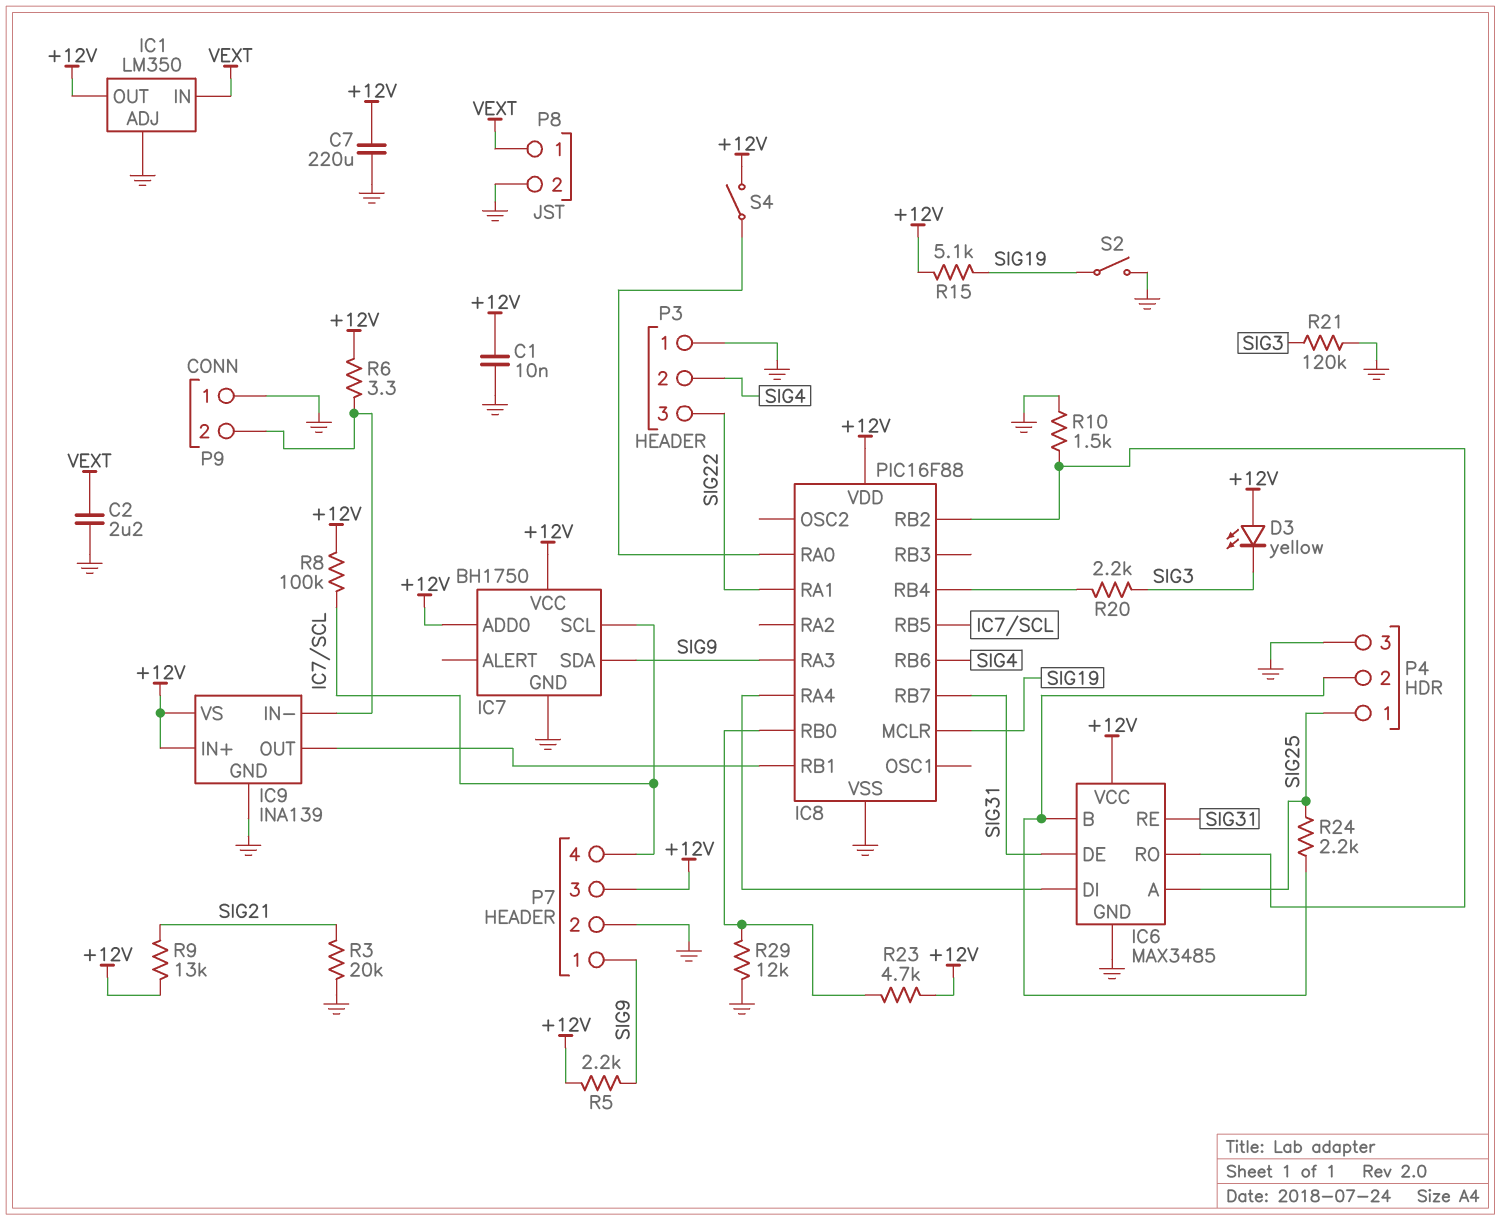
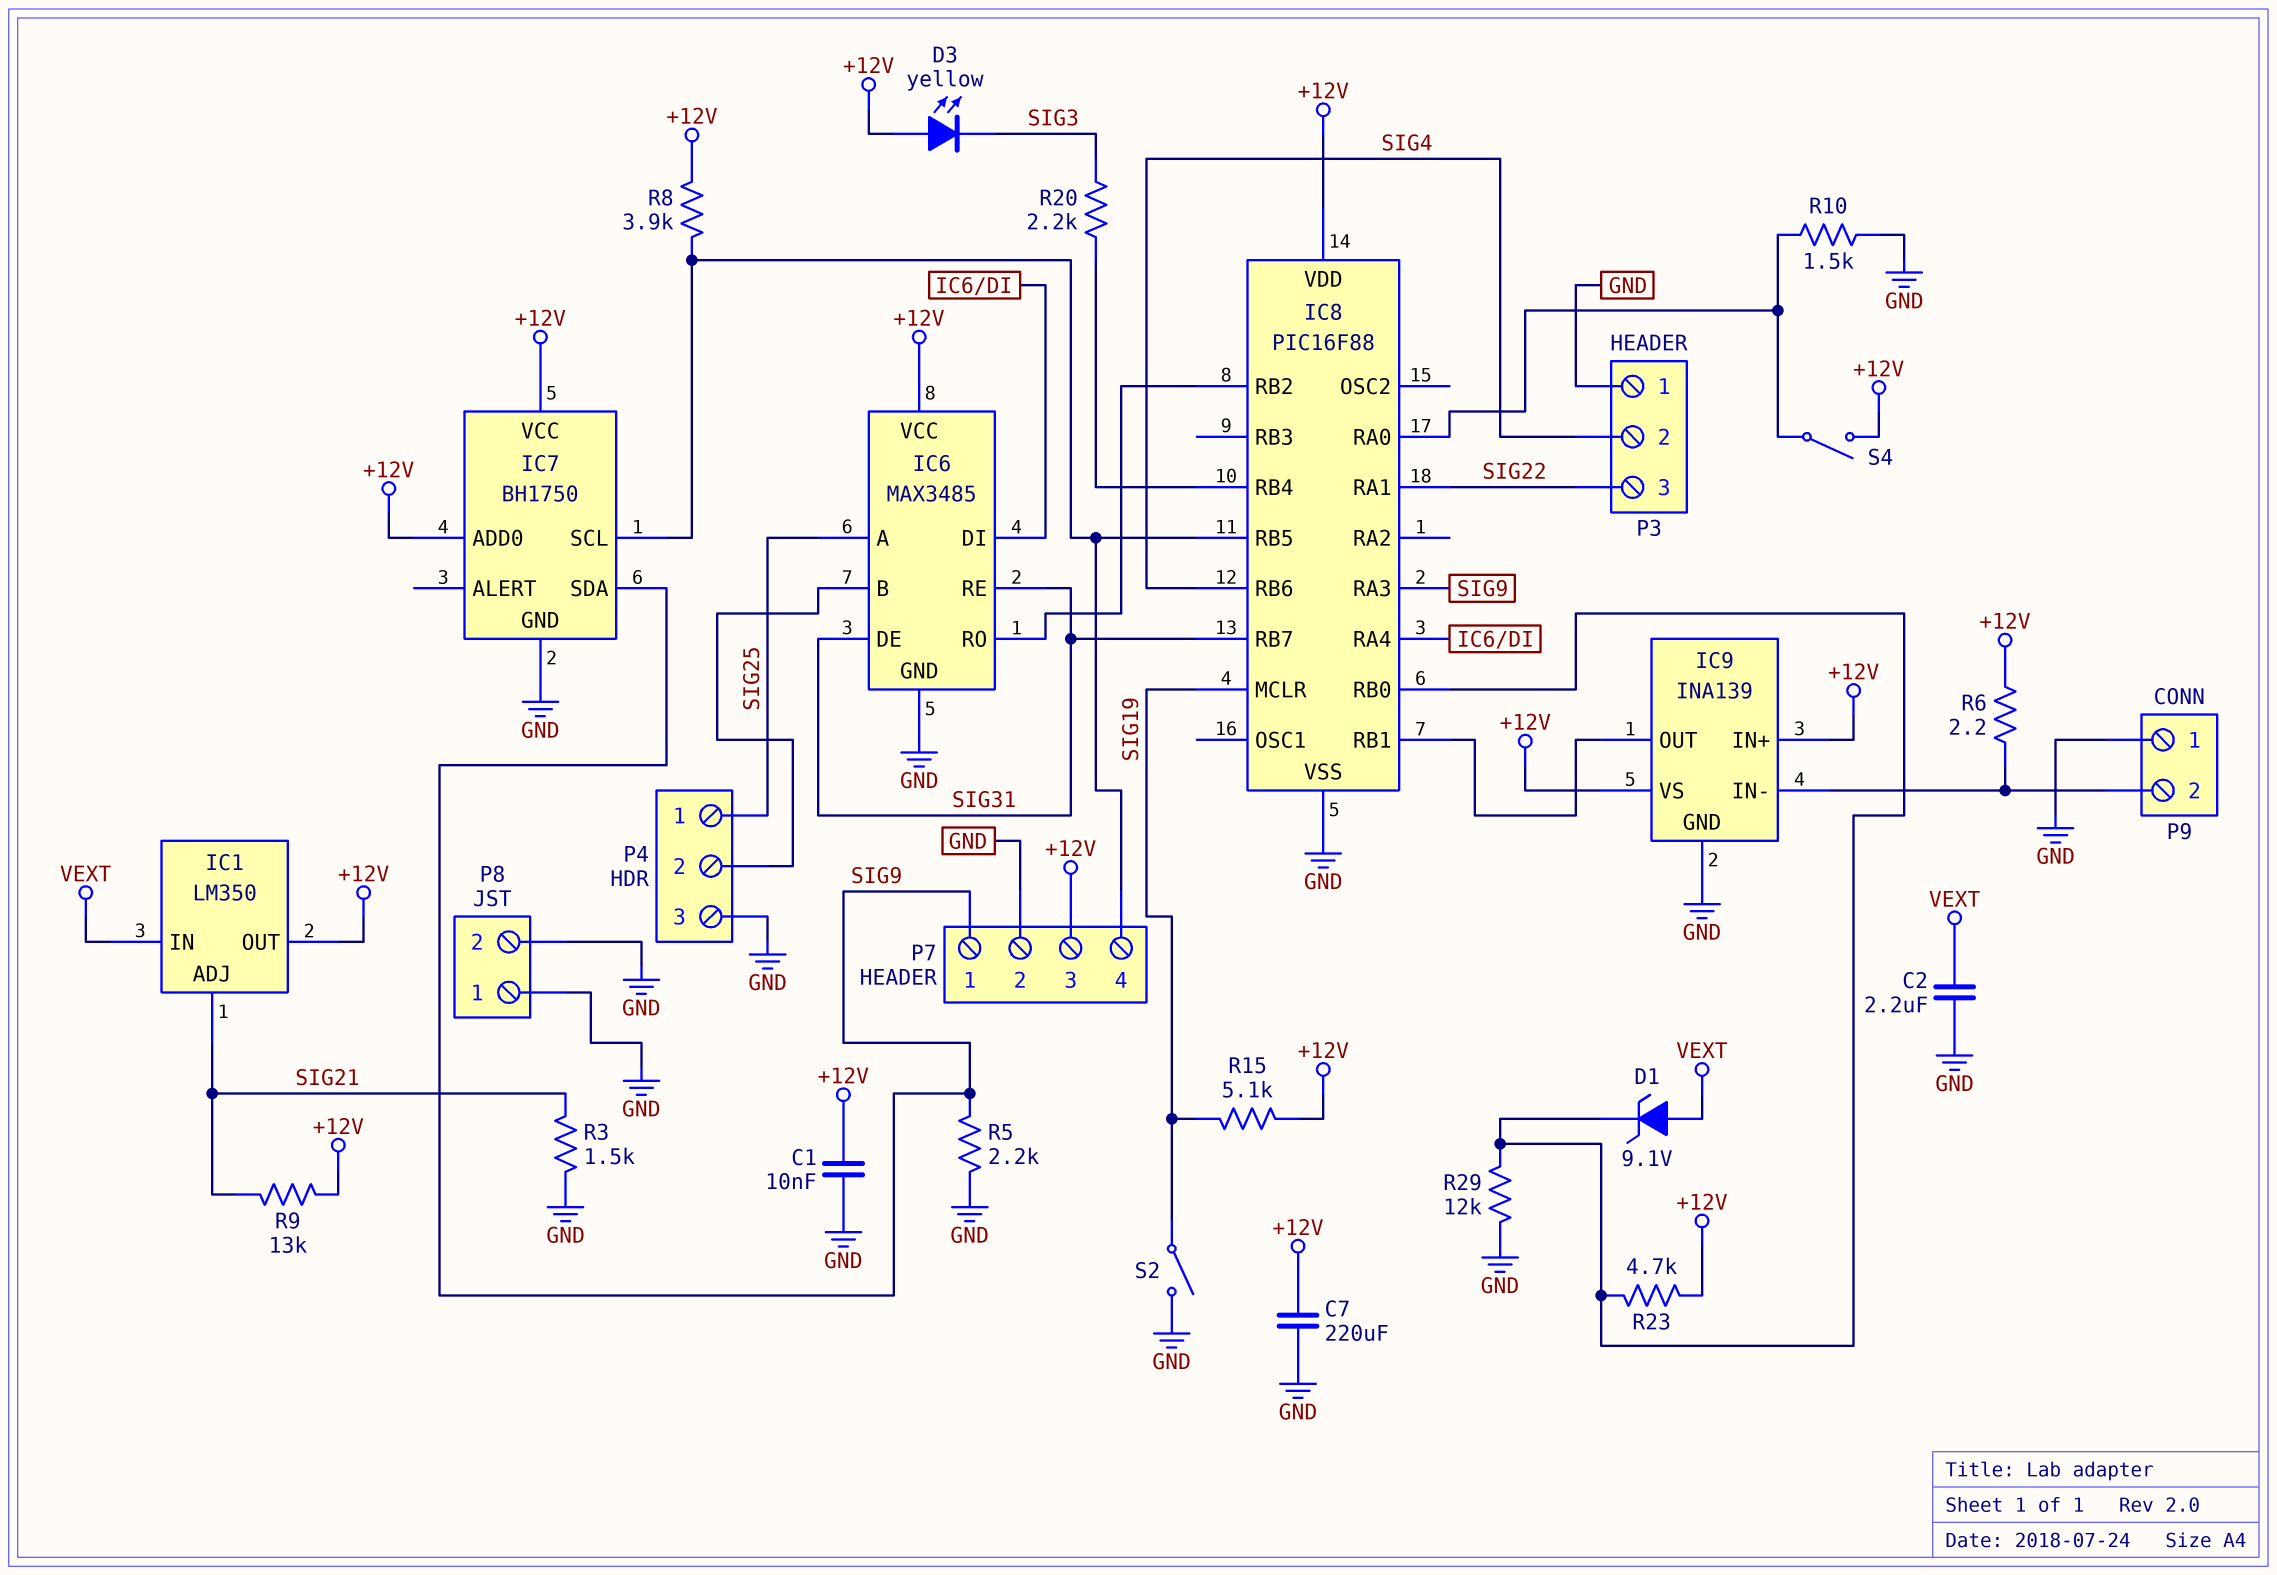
D1: none -> zener 9.1V (A VEXT, K IC8/RB0)
IC1 pin ADJ: GND -> SIG21
P8 pin 1: VEXT -> GND
R3: 20k (GND, SIG21) -> 1.5k (GND, SIG21)
R5: 2.2k (+12V, SIG9) -> 2.2k (GND, SIG9)
R6: 3.3 (+12V, IC9/IN-) -> 2.2 (+12V, IC9/IN-)
R8: 100k (+12V, IC7/SCL) -> 3.9k (+12V, IC7/SCL)
R10: 1.5k (GND, IC6/RO) -> 1.5k (GND, IC8/RA0)
R21: 120k (GND, SIG3) -> none
R24: 2.2k (IC6/B, SIG25) -> none

